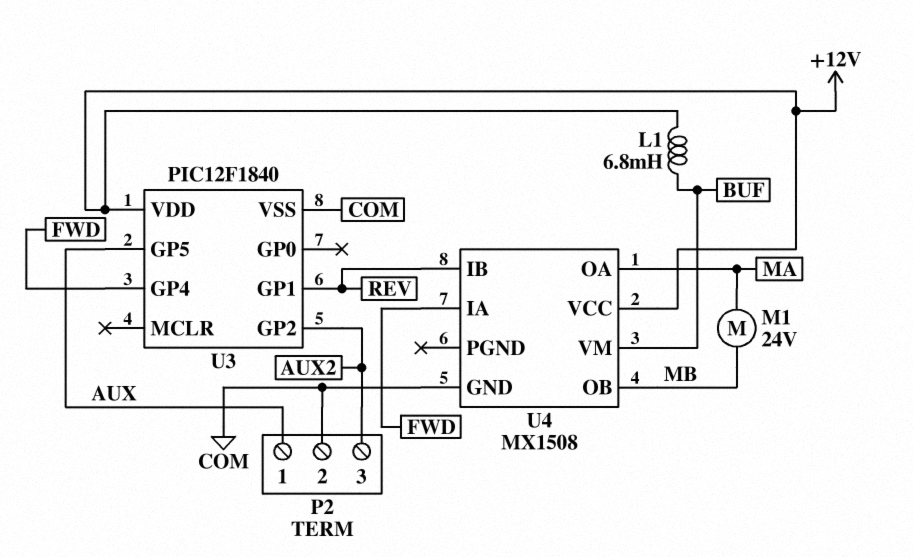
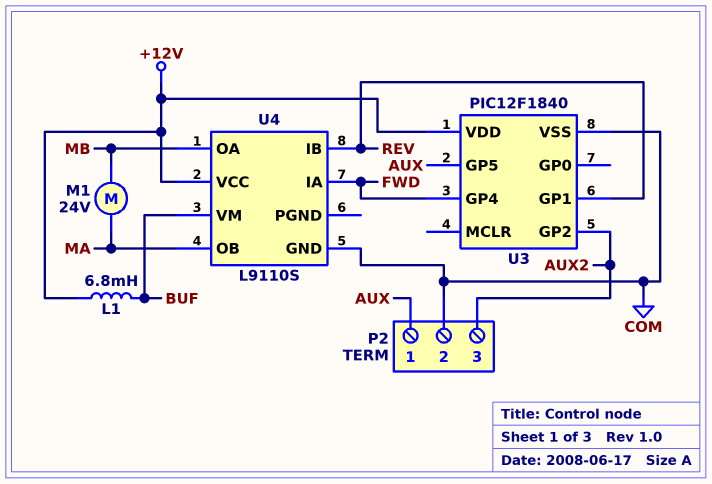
U4: MX1508 -> L9110S
U4 pin OA: MA -> MB
U4 pin OB: MB -> MA

